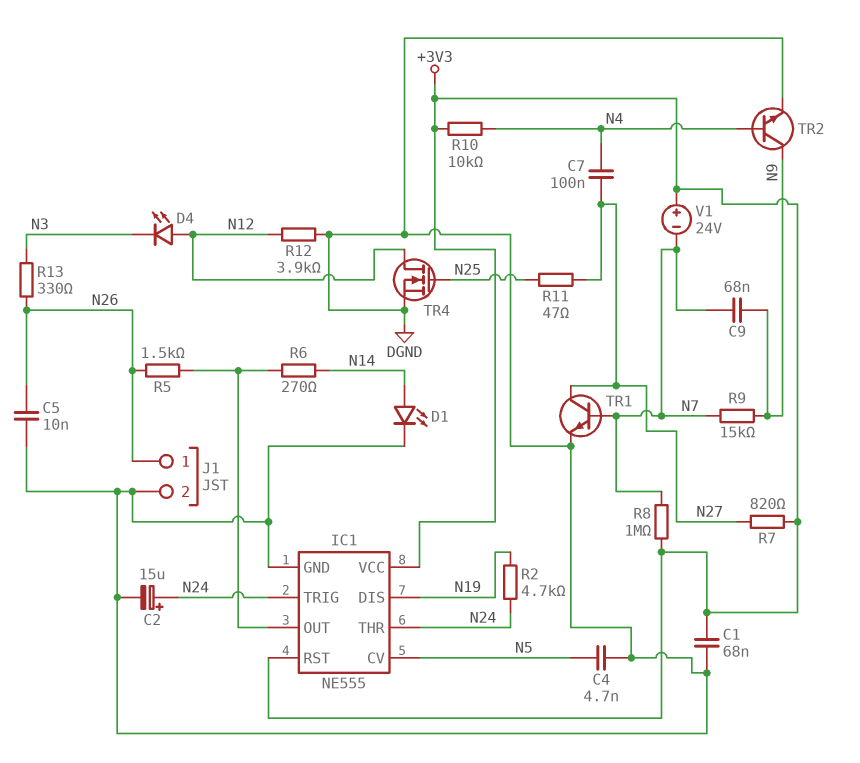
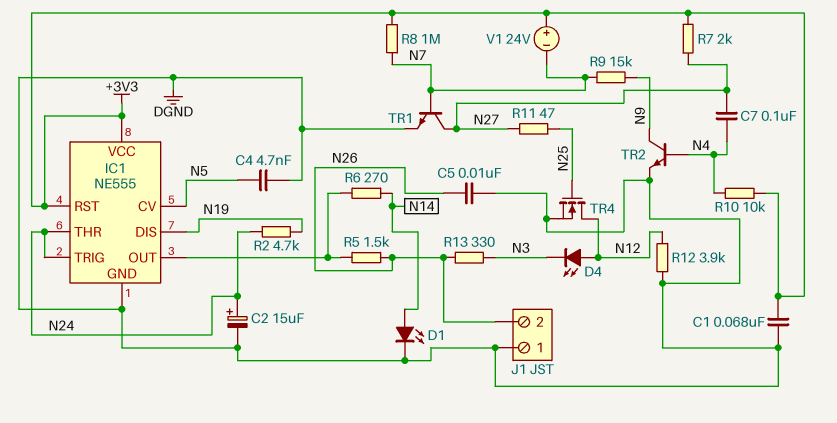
C9: 68nF (N7, N9) -> none
J1 pin 1: N26 -> DGND
J1 pin 2: DGND -> N26
R7: 820 (+3V3, N27) -> 2k (+3V3, N27)

